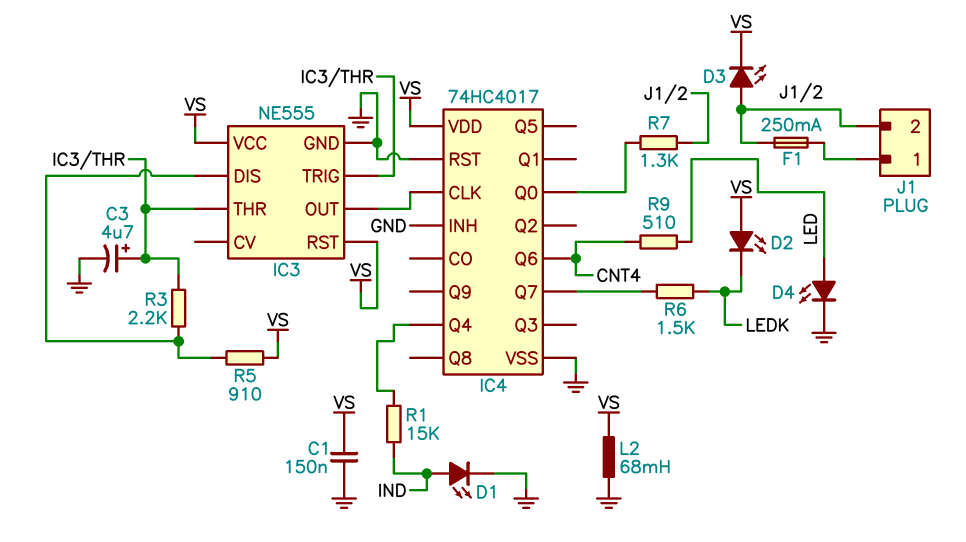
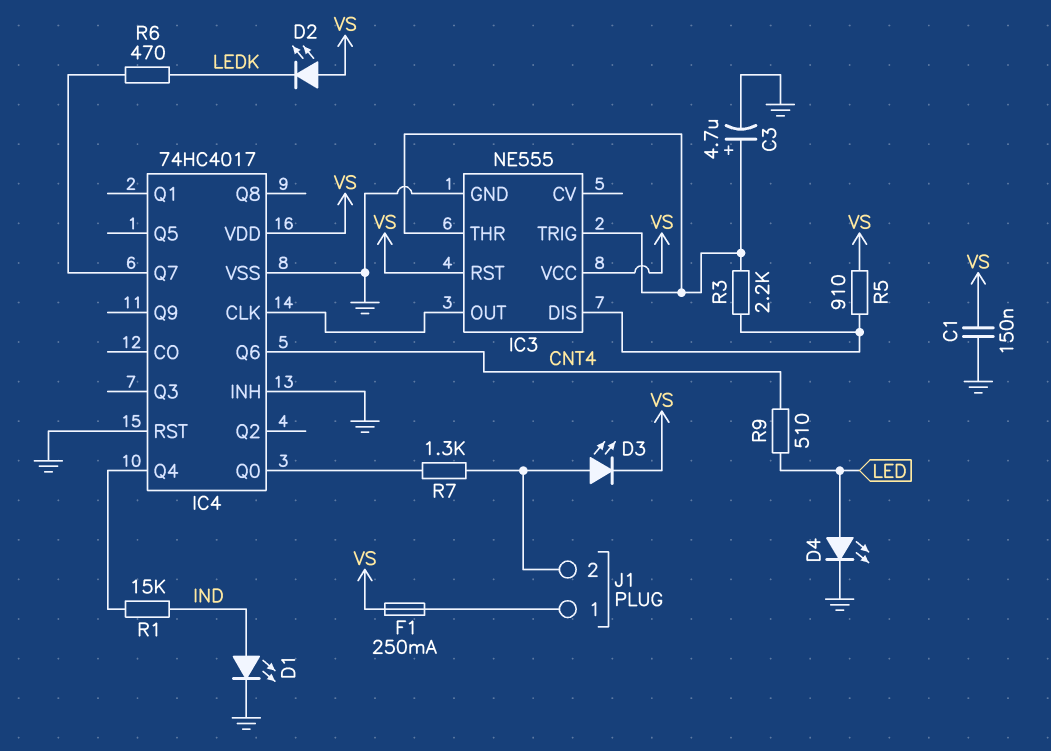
F1: 250mA (J1/1, J1/2) -> 250mA (J1/1, VS)
L2: 68mH (GND, VS) -> none
R6: 1.5k (IC4/Q7, LEDK) -> 470 (IC4/Q7, LEDK)

